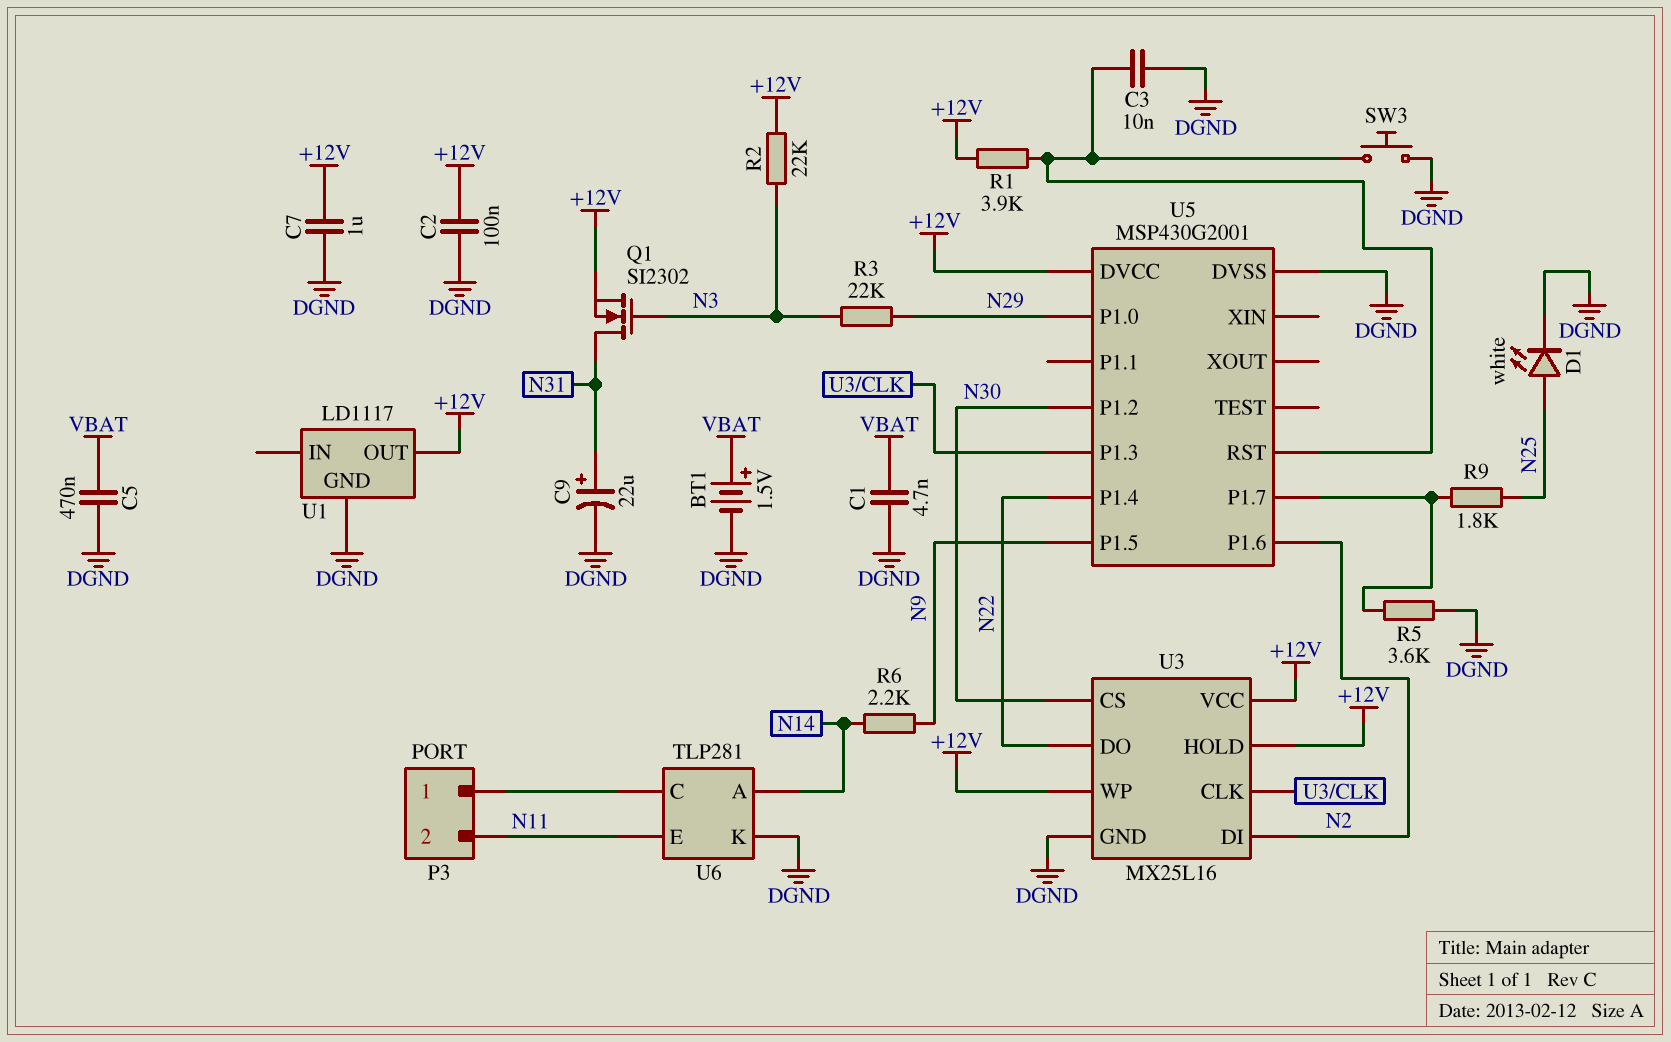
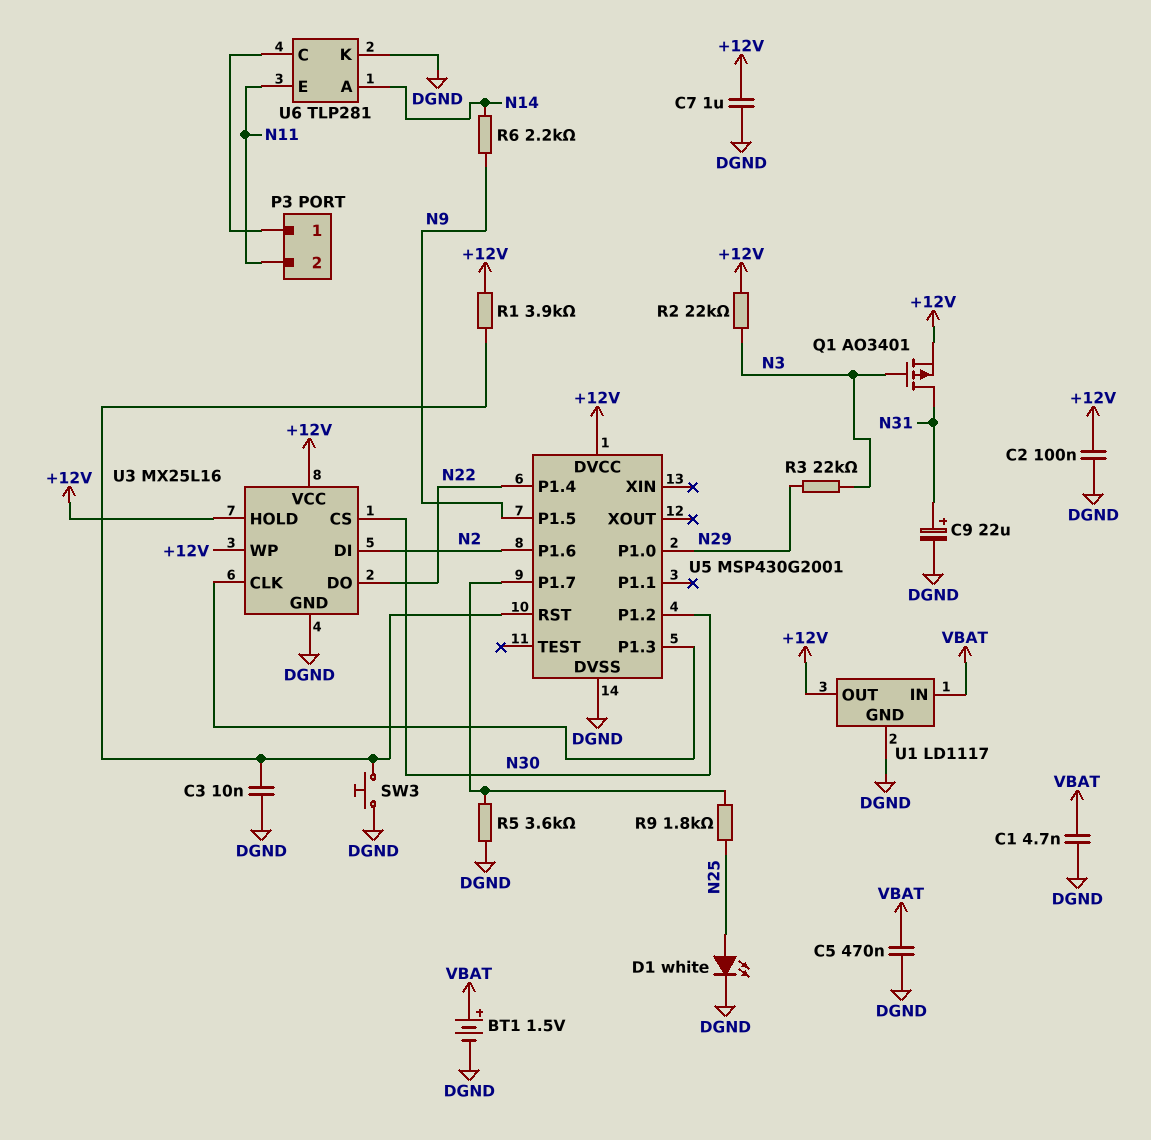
Q1: NMOS SI2302 (G N3, D N31, S +12V) -> PMOS AO3401 (G N3, D N31, S +12V)
U1 pin IN: none -> VBAT

